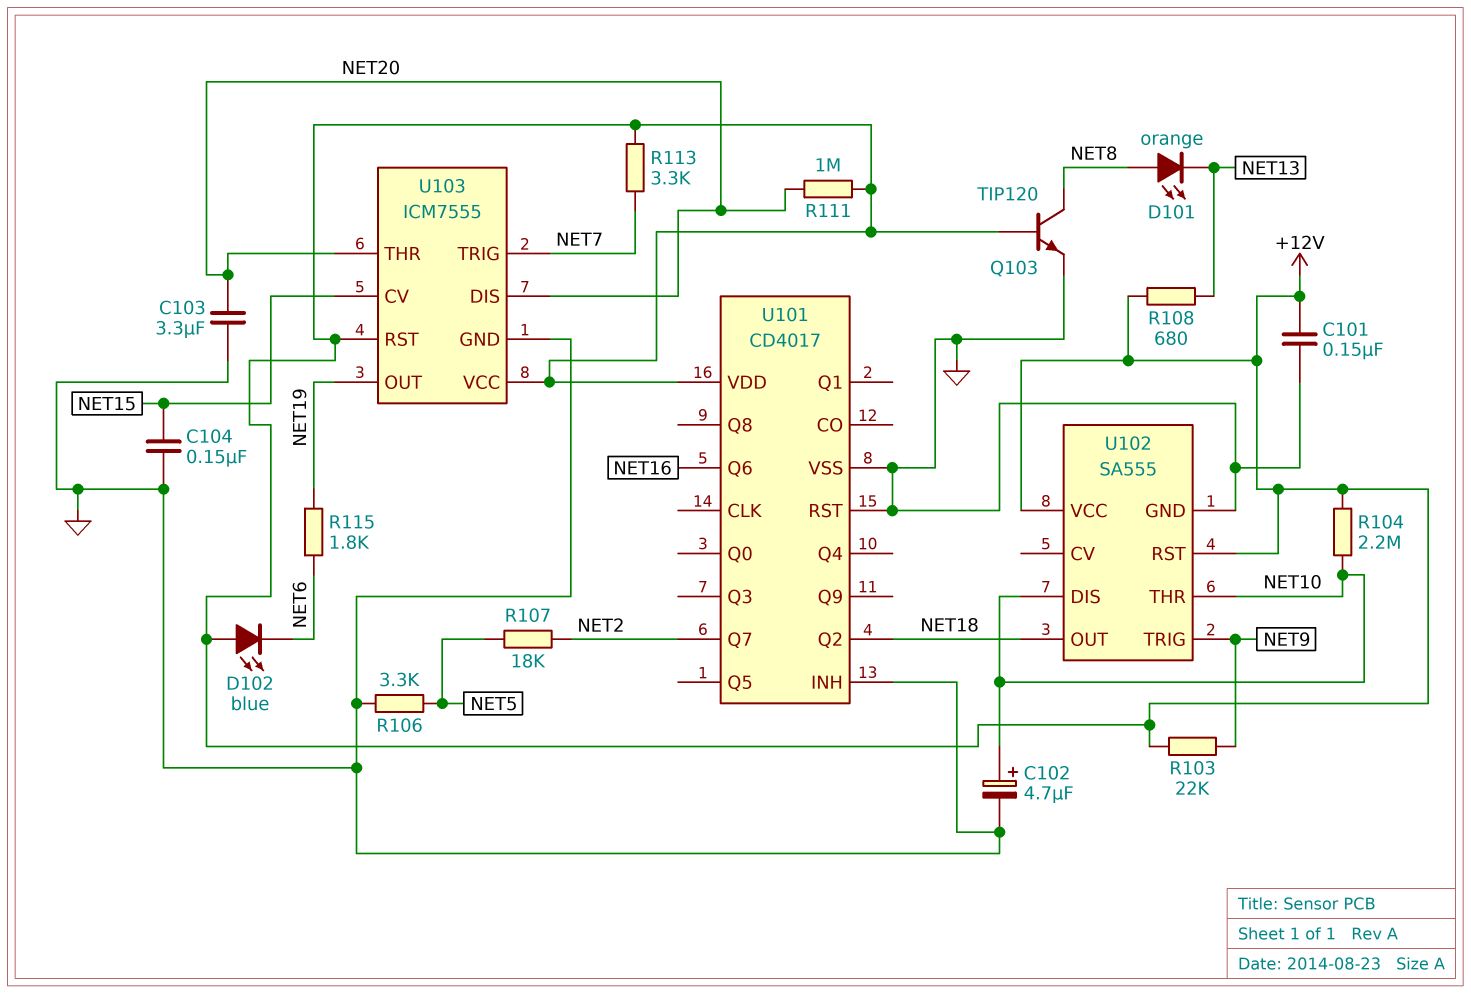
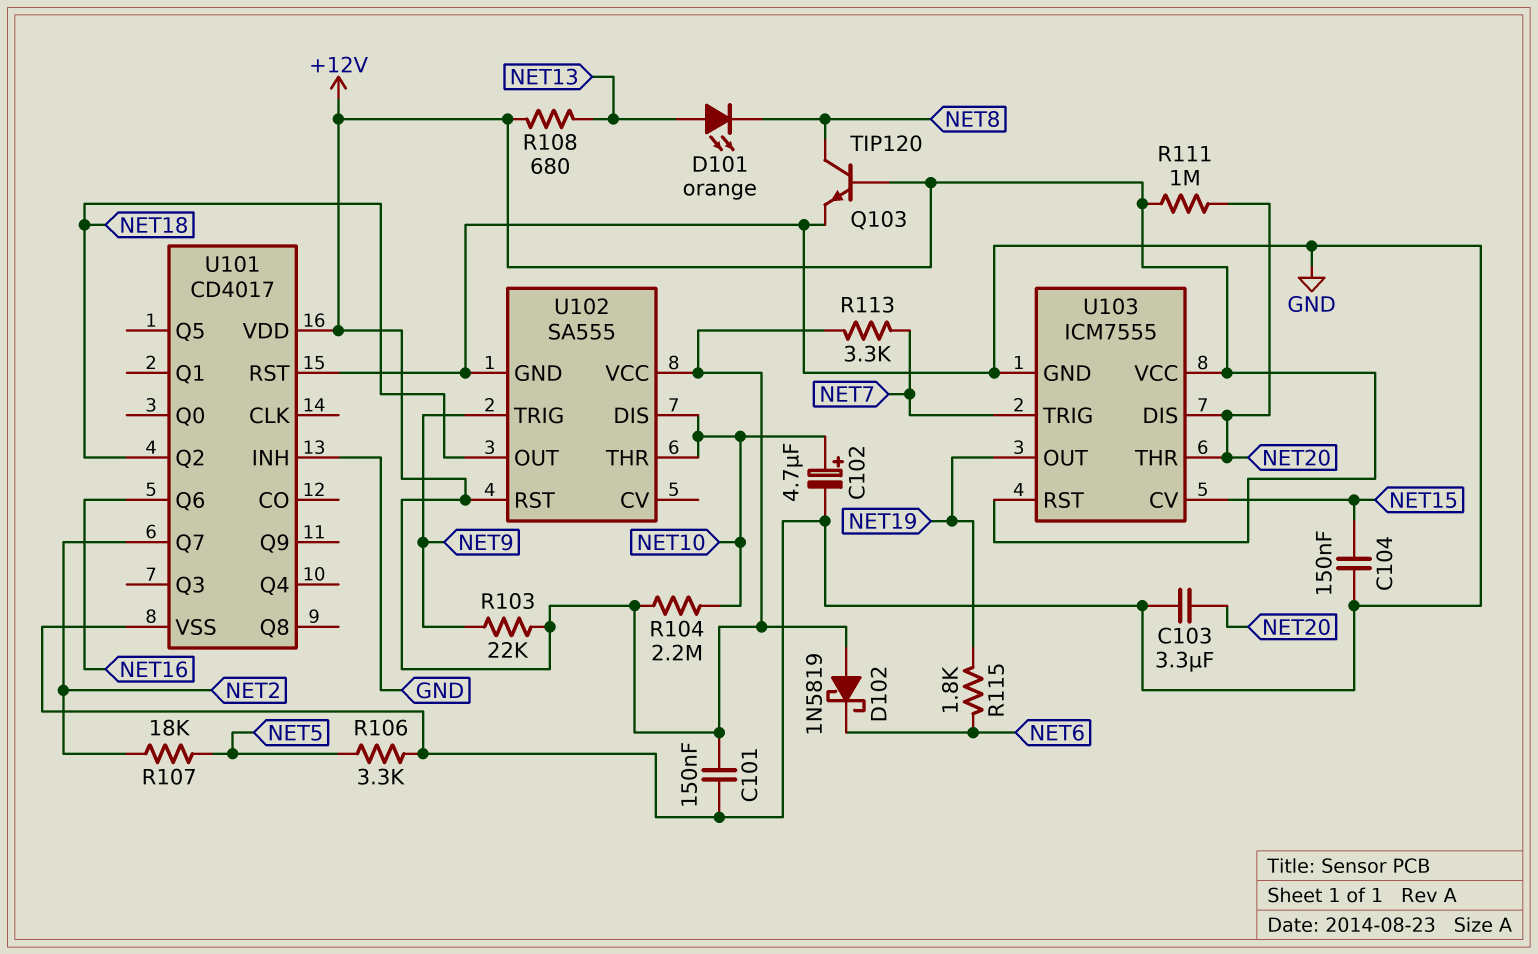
D101: LED orange (A NET8, K NET13) -> LED orange (A NET13, K NET8)
D102: LED blue (A +12V, K NET6) -> schottky 1N5819 (A +12V, K NET6)

